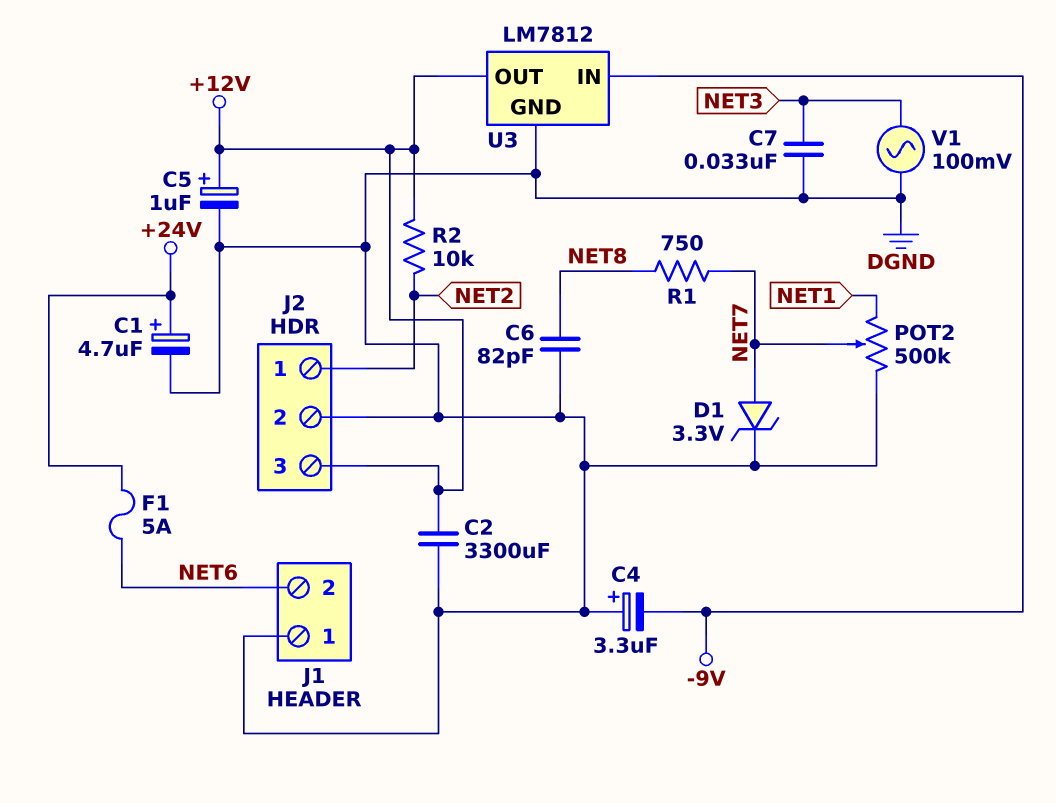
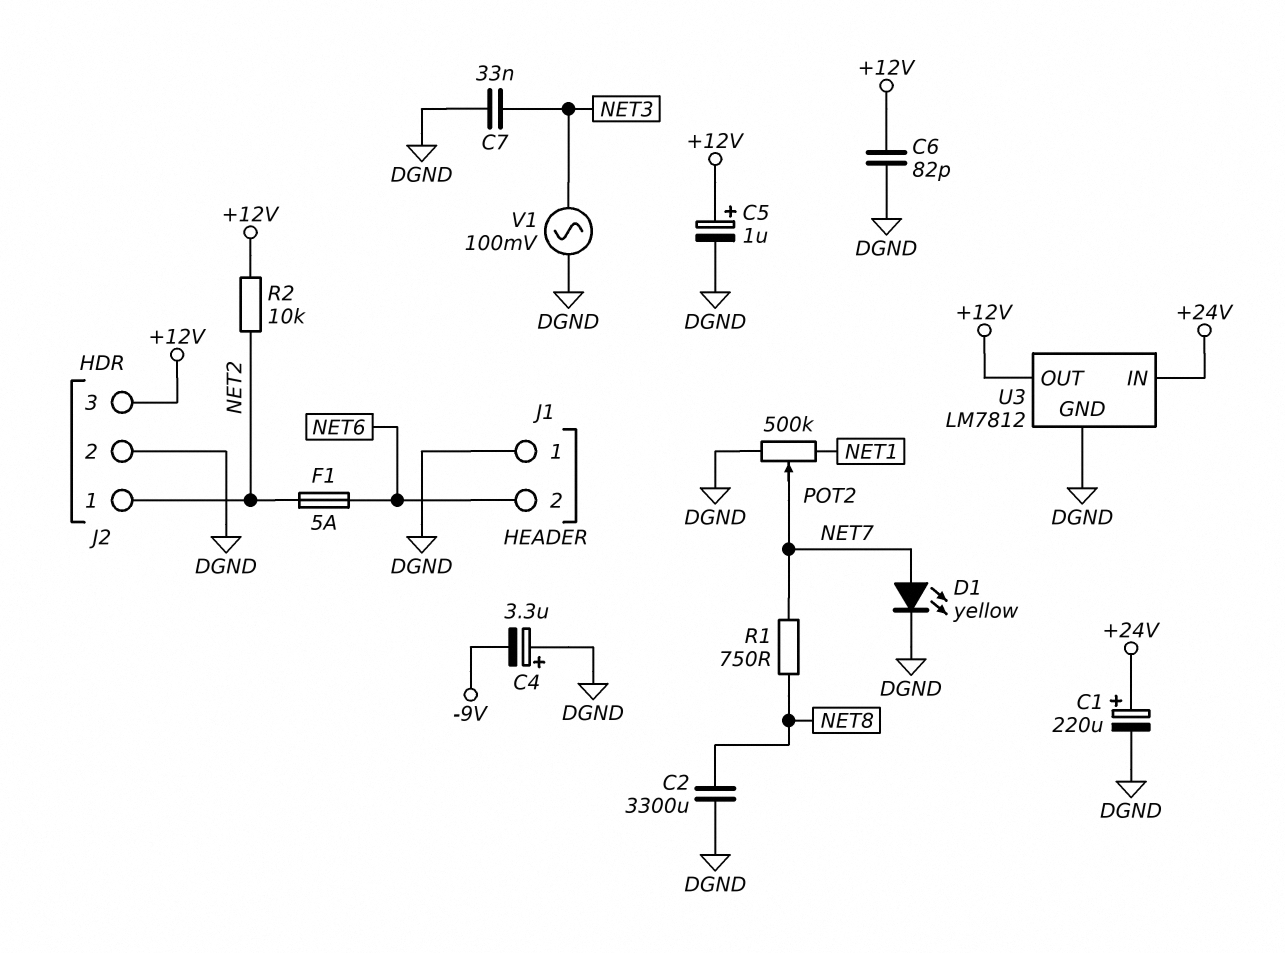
C1: 4.7uF (plus +24V, minus DGND) -> 220uF (plus +24V, minus DGND)
C2: 3300uF (+12V, DGND) -> 3300uF (DGND, NET8)
C6: 82pF (DGND, NET8) -> 82pF (+12V, DGND)
D1: zener 3.3V (A NET7, K DGND) -> LED yellow (A NET7, K DGND)
F1: 5A (+24V, NET6) -> 5A (NET2, NET6)
U3 pin IN: -9V -> +24V

